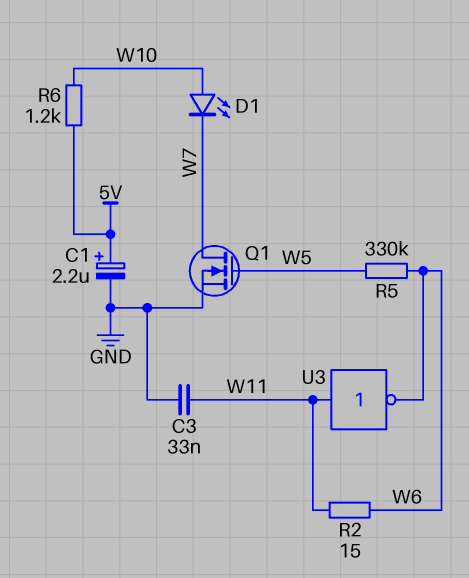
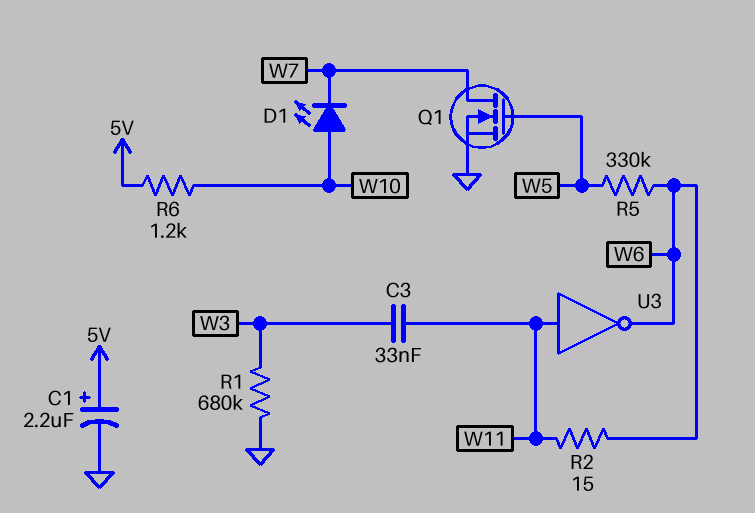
C3: 33nF (GND, W11) -> 33nF (W3, W11)
R1: none -> 680k (GND, W3)

